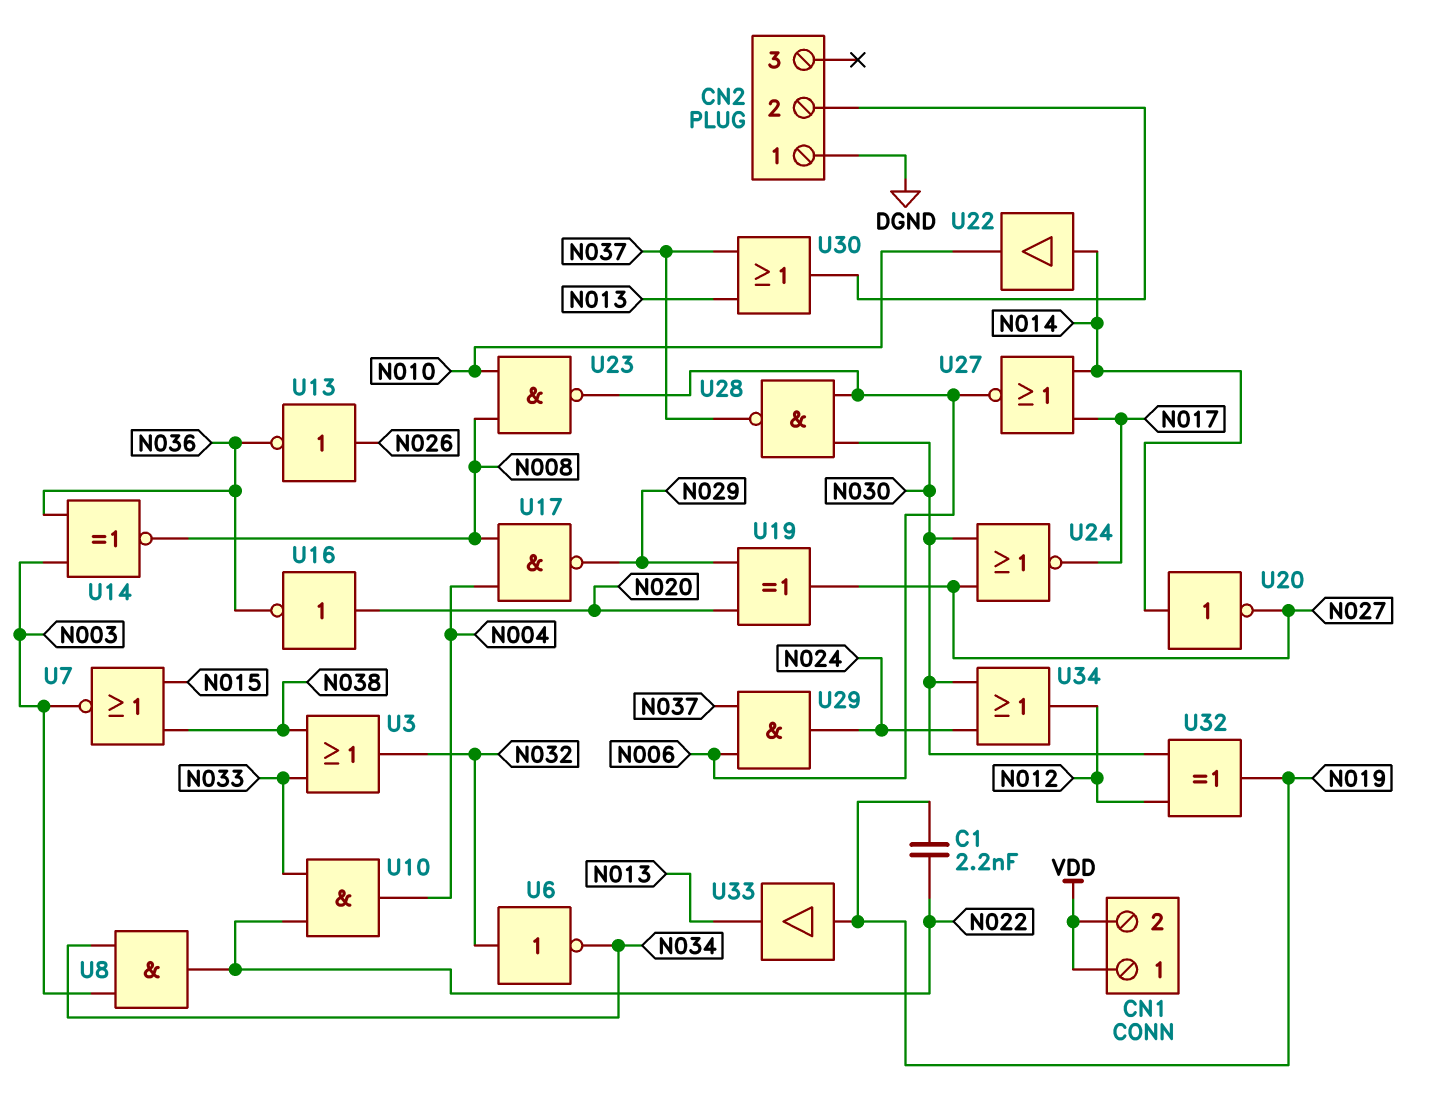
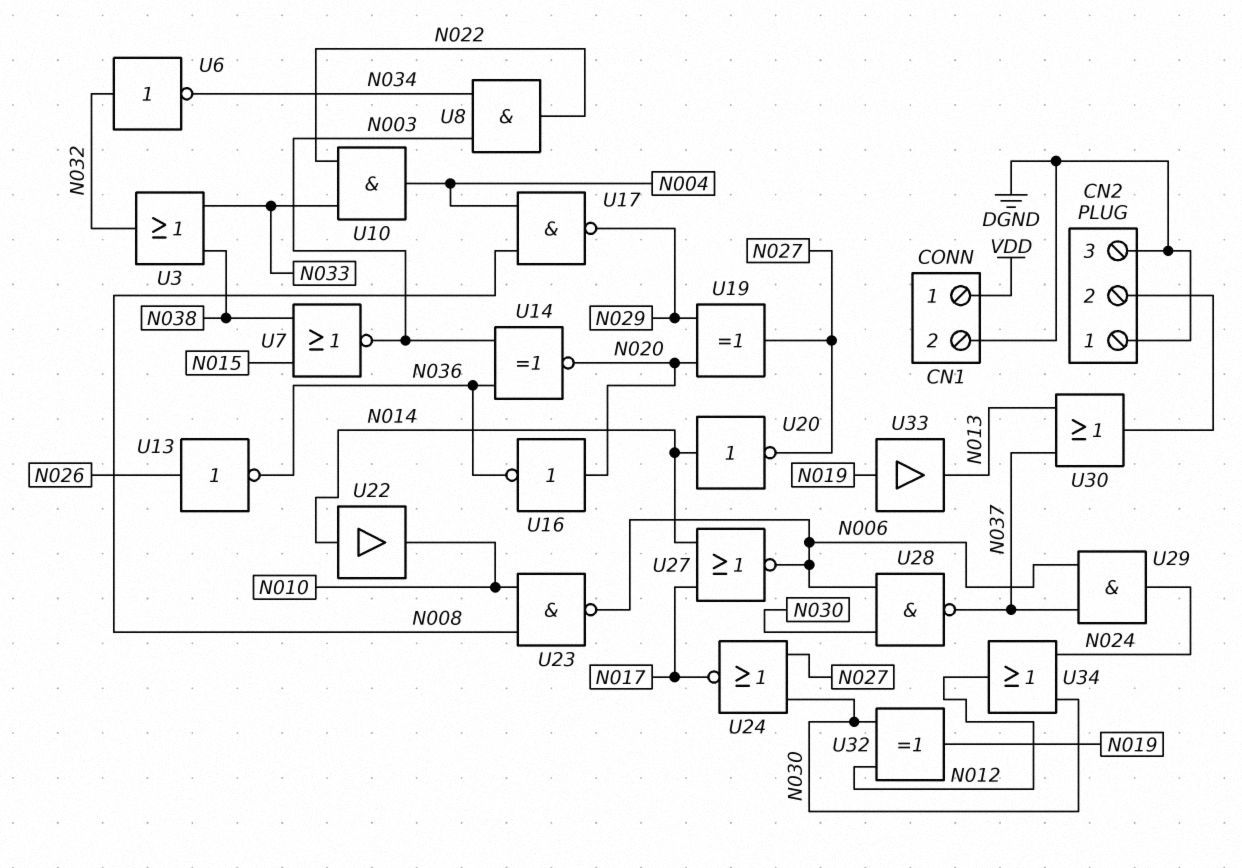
C1: 2.2nF (N019, N022) -> none
CN1 pin 2: VDD -> DGND
CN2 pin 3: none -> DGND
U14: XNOR (in N003, in N036, out N008) -> XNOR (in N003, in N036, out N020)

